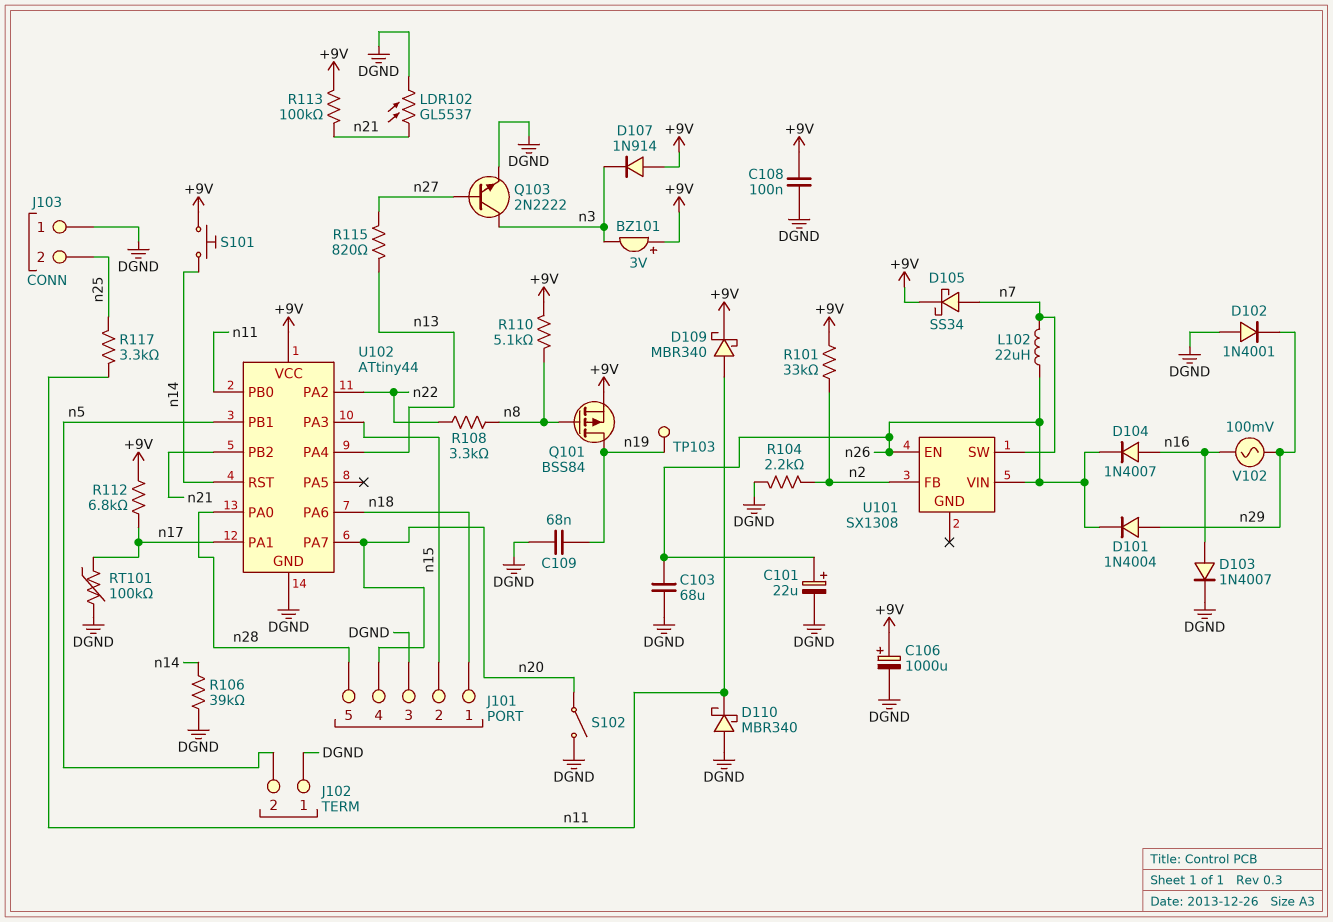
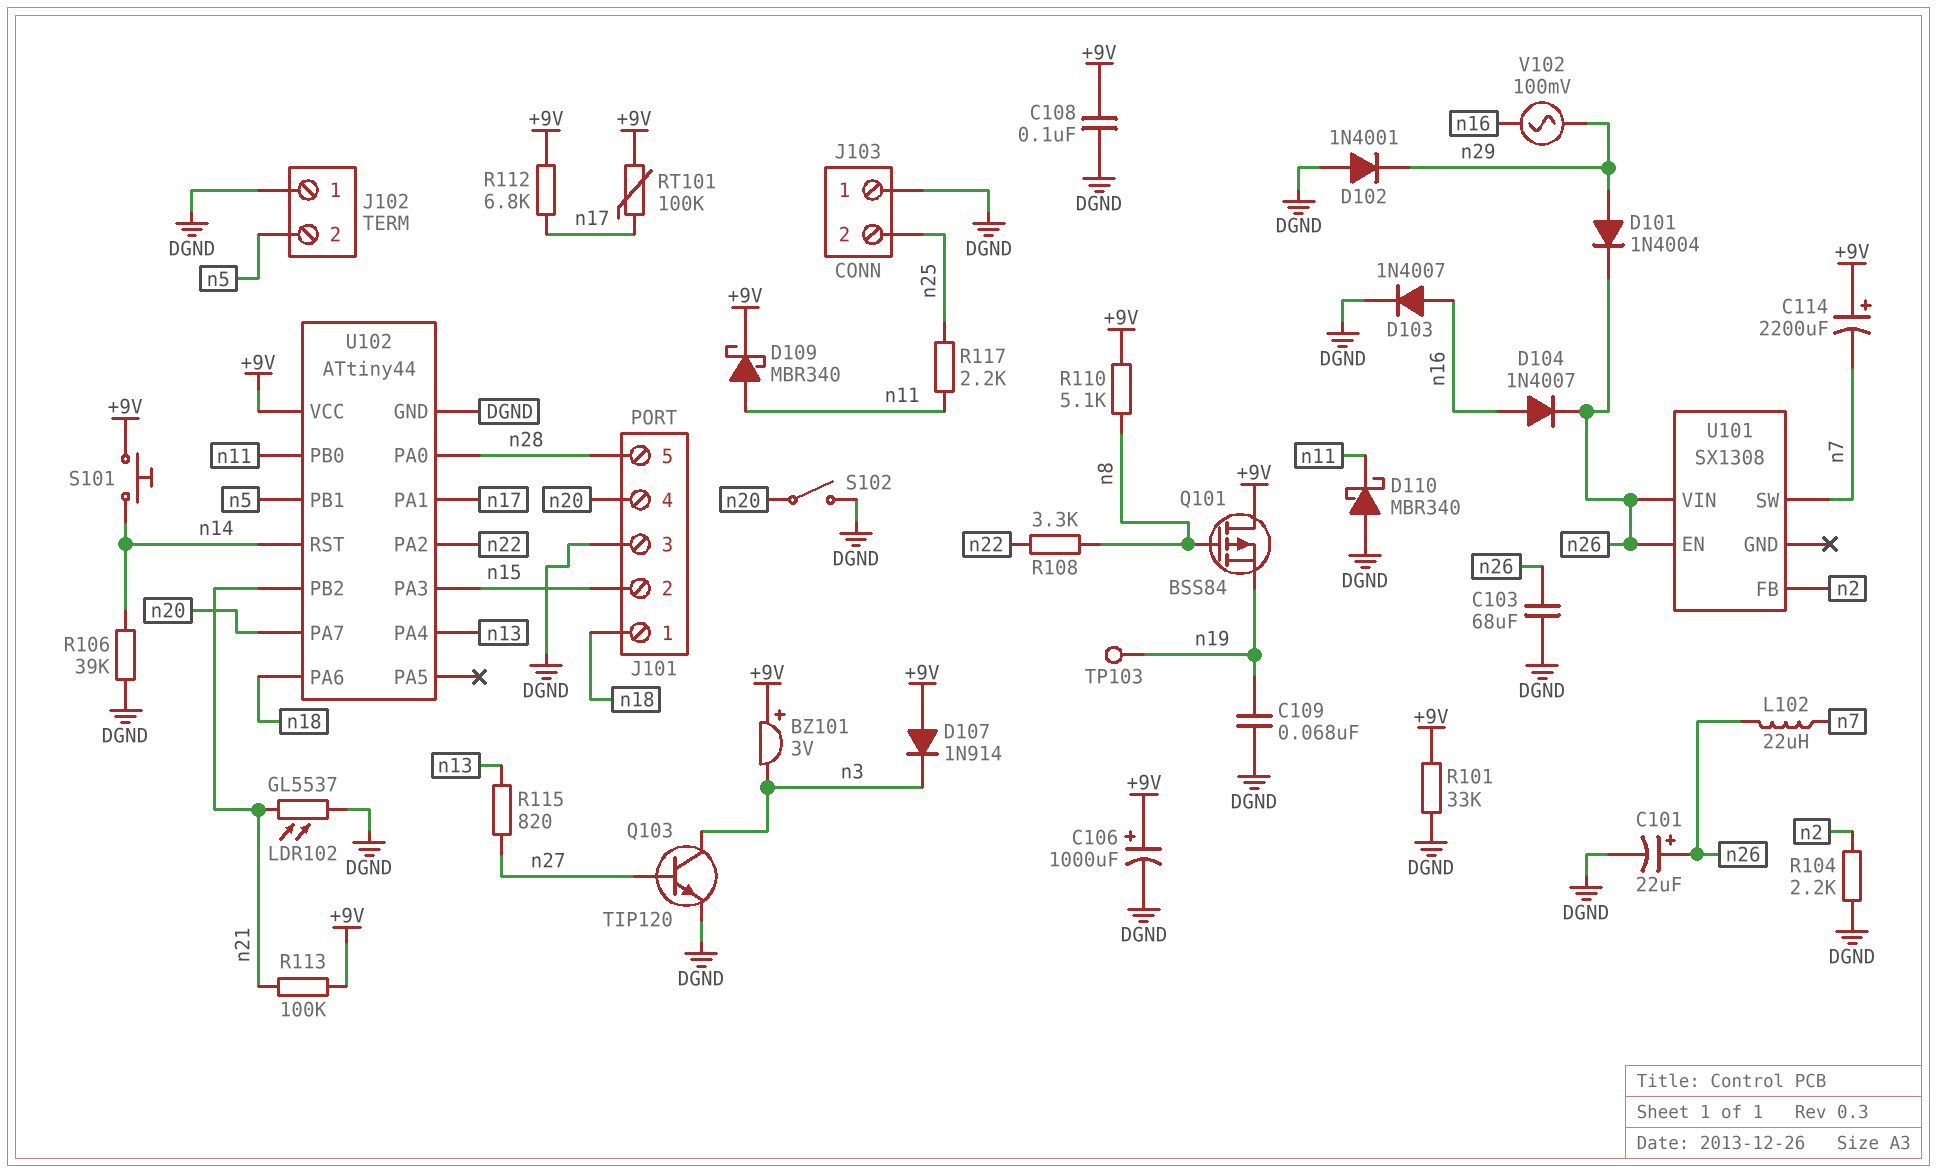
C114: none -> 2200uF (plus +9V, minus n7)
D105: schottky SS34 (A n7, K +9V) -> none
Q101: PMOS BSS84 (G n8, D n19, S +9V) -> PMOS BSS84 (G n8, D +9V, S n19)
Q103: NPN 2N2222 (B n27, C n3, E DGND) -> NPN TIP120 (B n27, C n3, E DGND)
R101: 33k (+9V, n2) -> 33k (+9V, DGND)
R117: 3.3k (n11, n25) -> 2.2k (n11, n25)
RT101: 100k (DGND, n17) -> 100k (+9V, n17)

